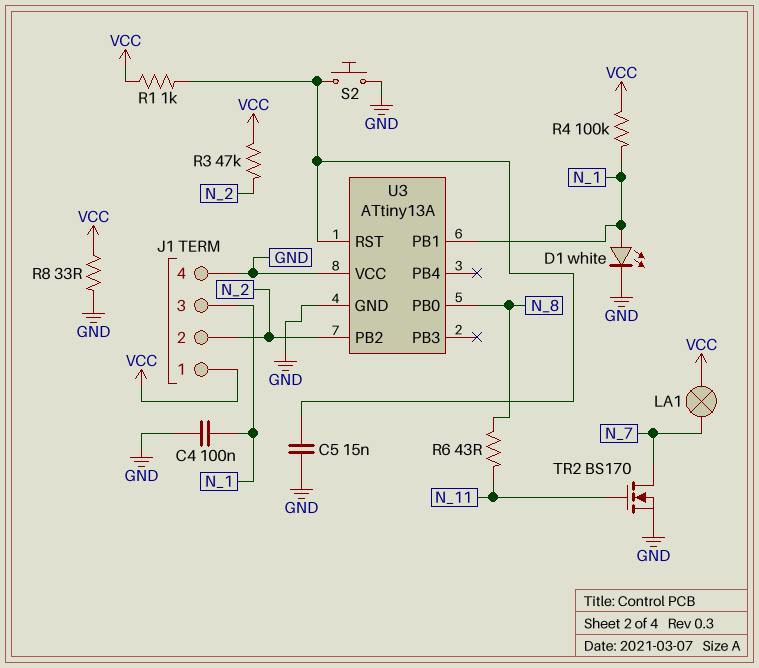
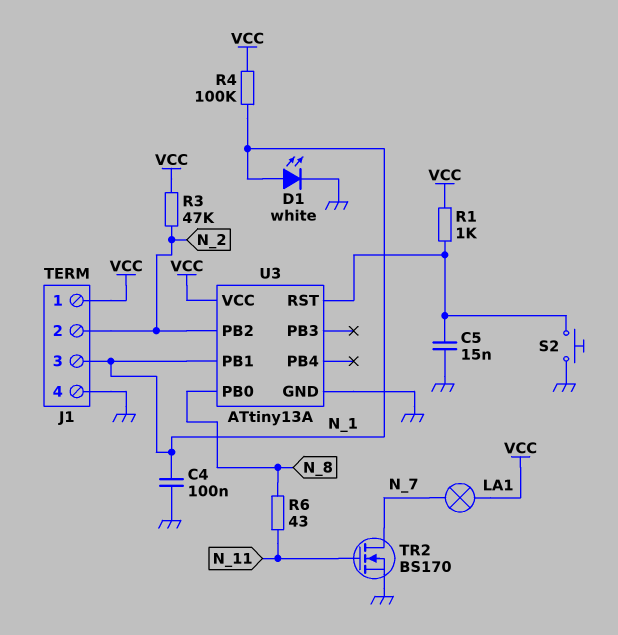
R8: 33 (GND, VCC) -> none
U3 pin VCC: GND -> VCC

